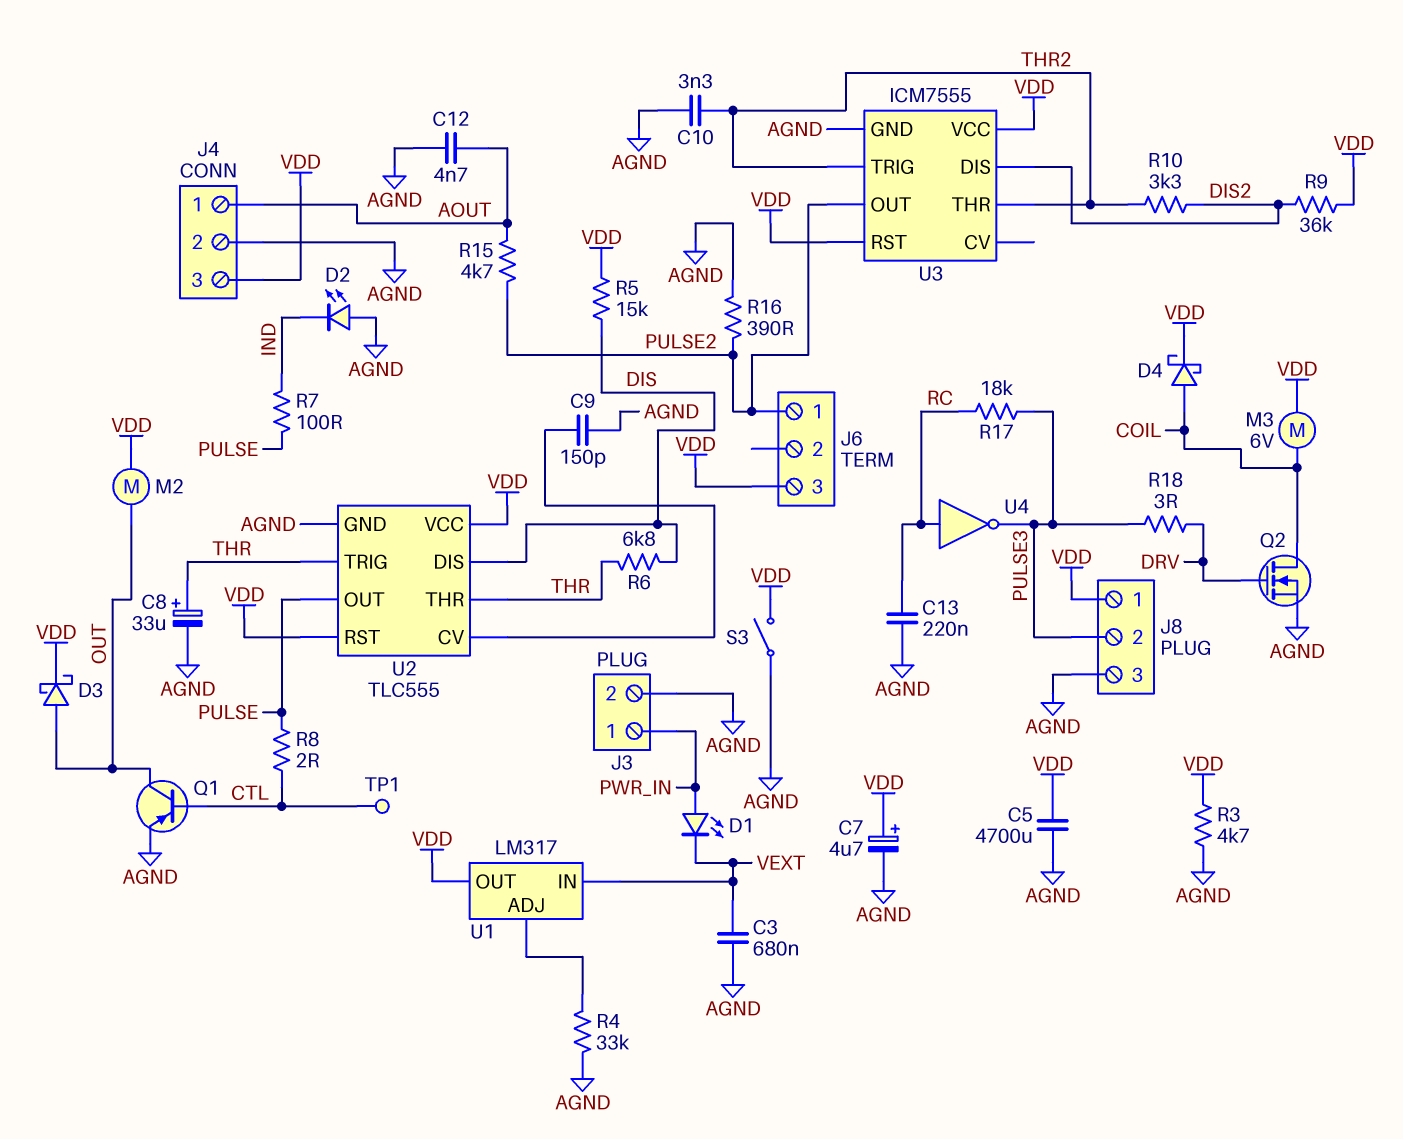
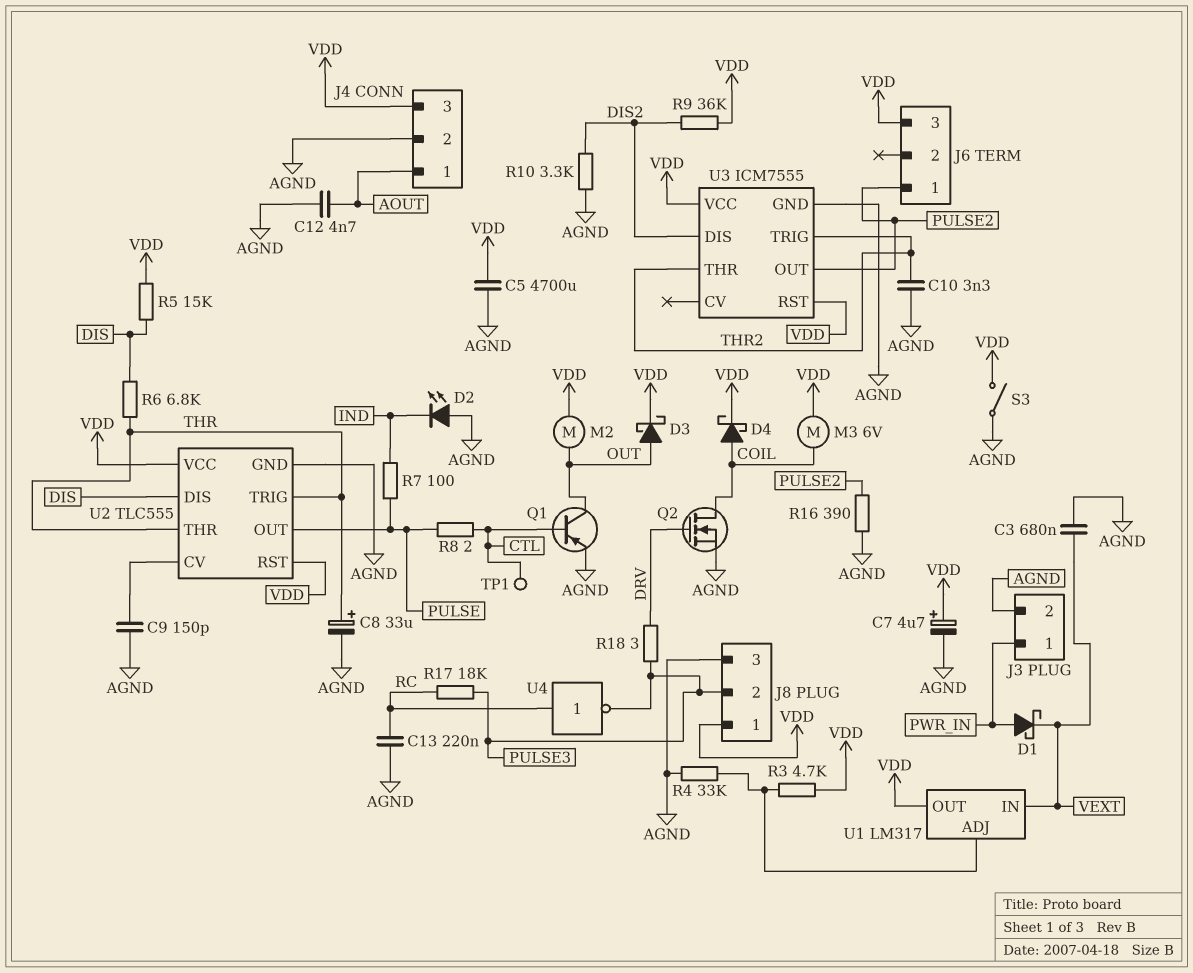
D1: LED (A PWR_IN, K VEXT) -> schottky (A PWR_IN, K VEXT)
R3: 4.7k (AGND, VDD) -> 4.7k (U1/ADJ, VDD)
R10: 3.3k (DIS2, THR2) -> 3.3k (AGND, DIS2)
R15: 4.7k (AOUT, PULSE2) -> none

